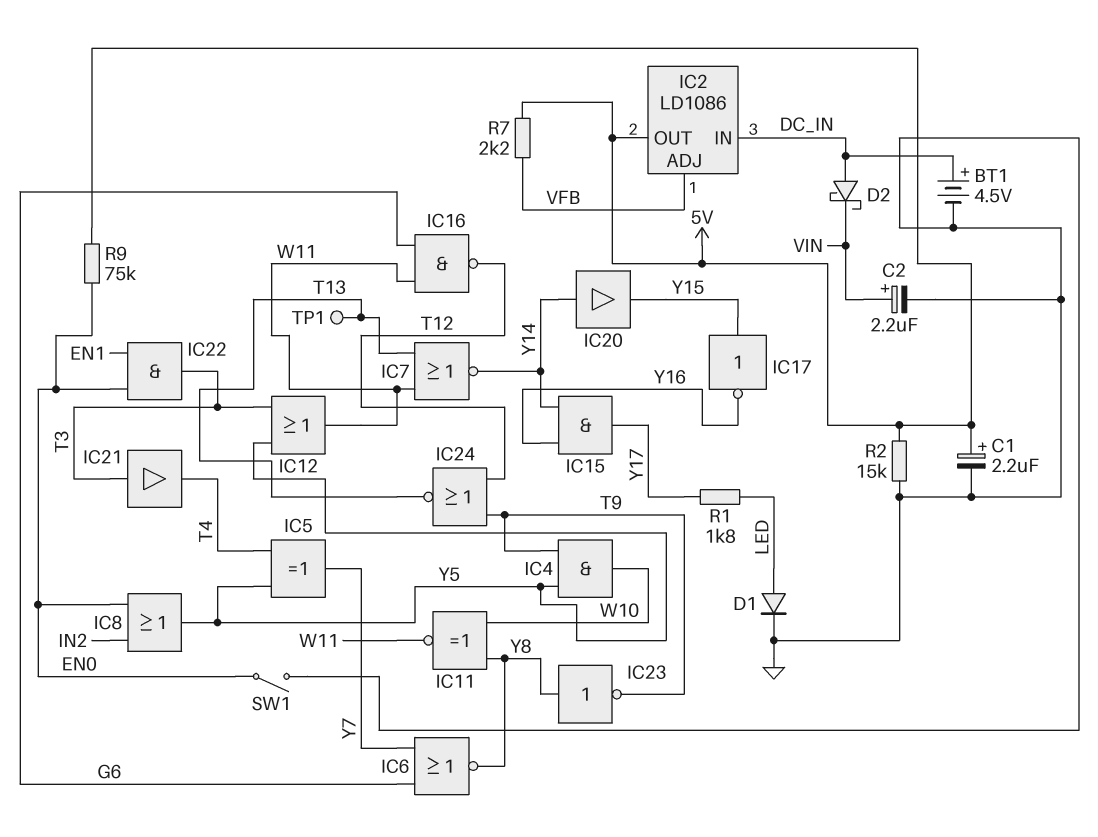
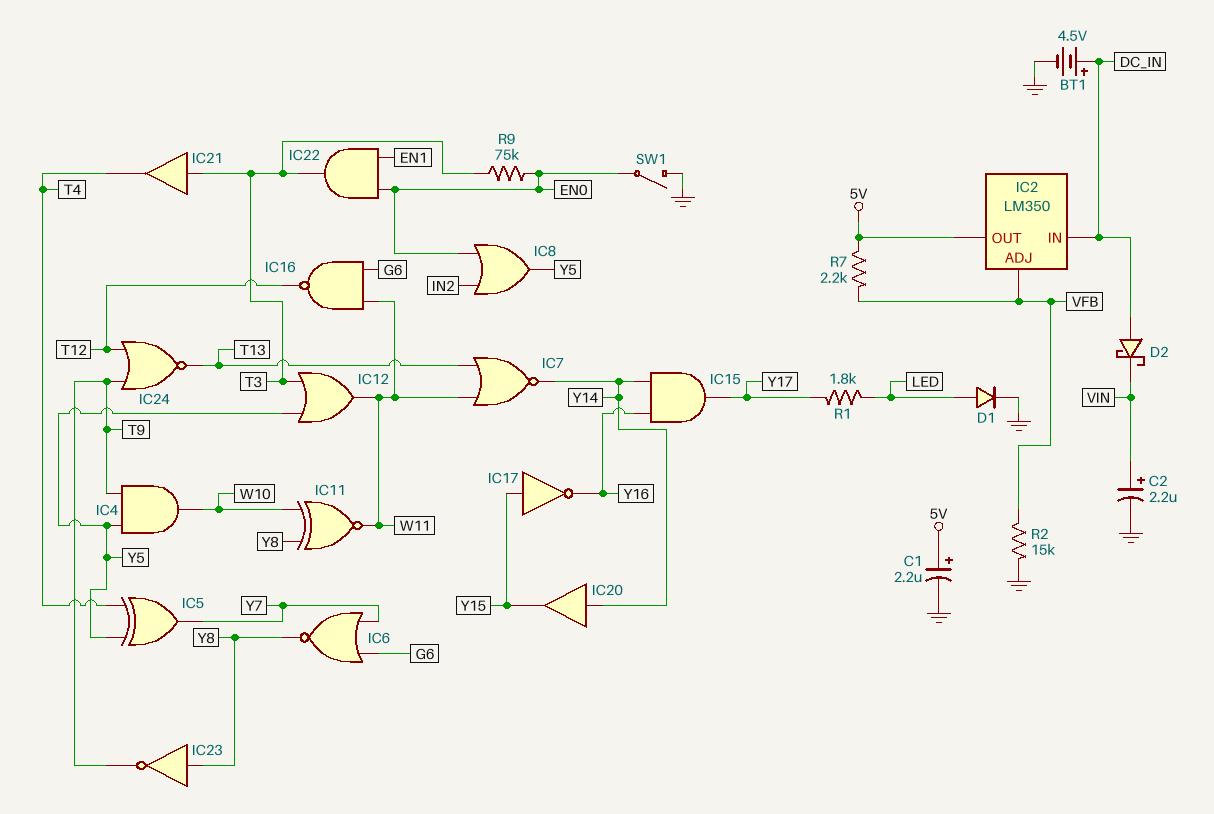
IC2: LD1086 -> LM350
R2: 15k (5V, GND) -> 15k (GND, VFB)
R9: 75k (5V, EN0) -> 75k (EN0, T3)
TP1: test point (T13) -> none

